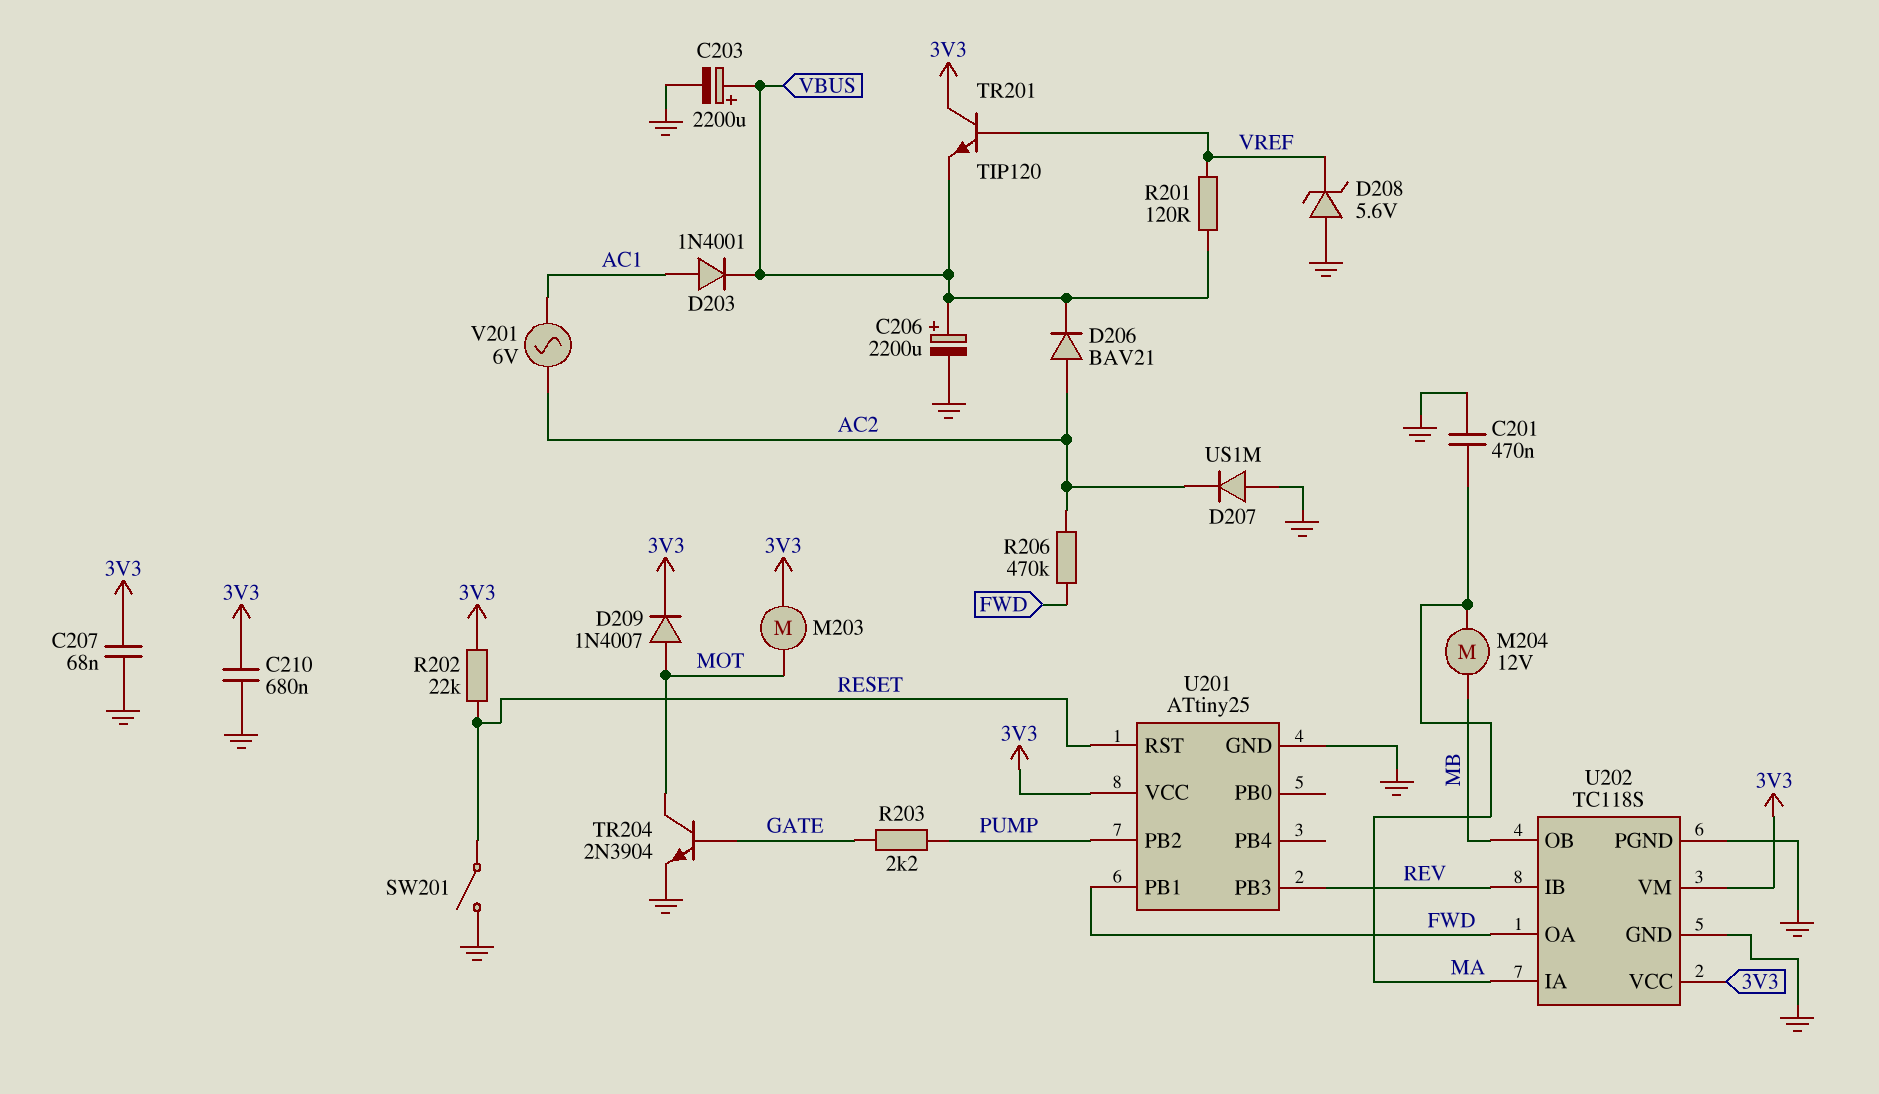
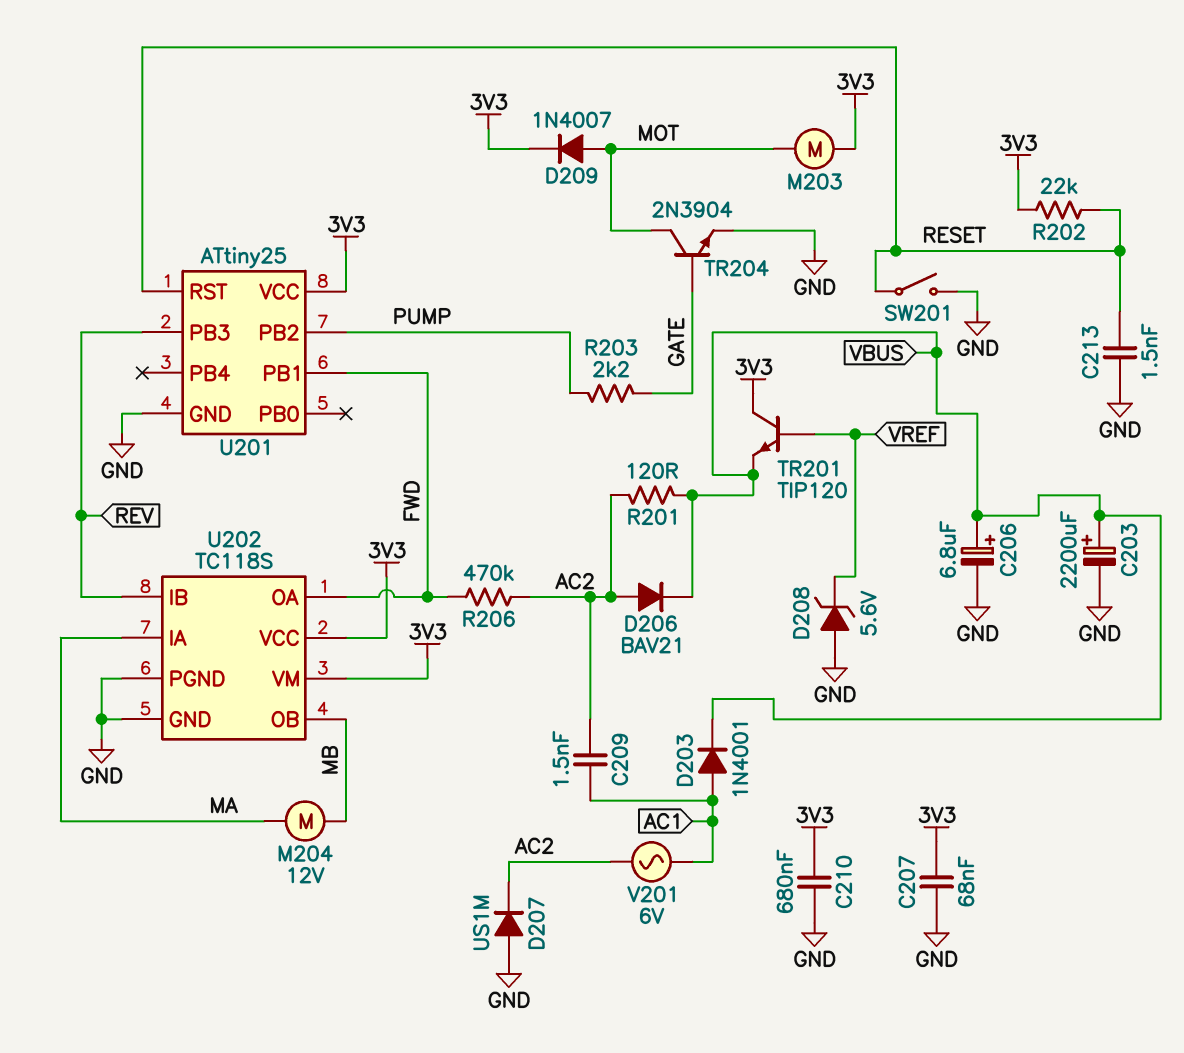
C201: 470nF (GND, MA) -> none
C206: 2200uF (plus VBUS, minus GND) -> 6.8uF (plus VBUS, minus GND)
C209: none -> 1.5nF (AC1, AC2)
C213: none -> 1.5nF (GND, RESET)
R201: 120 (VBUS, VREF) -> 120 (AC2, VBUS)

